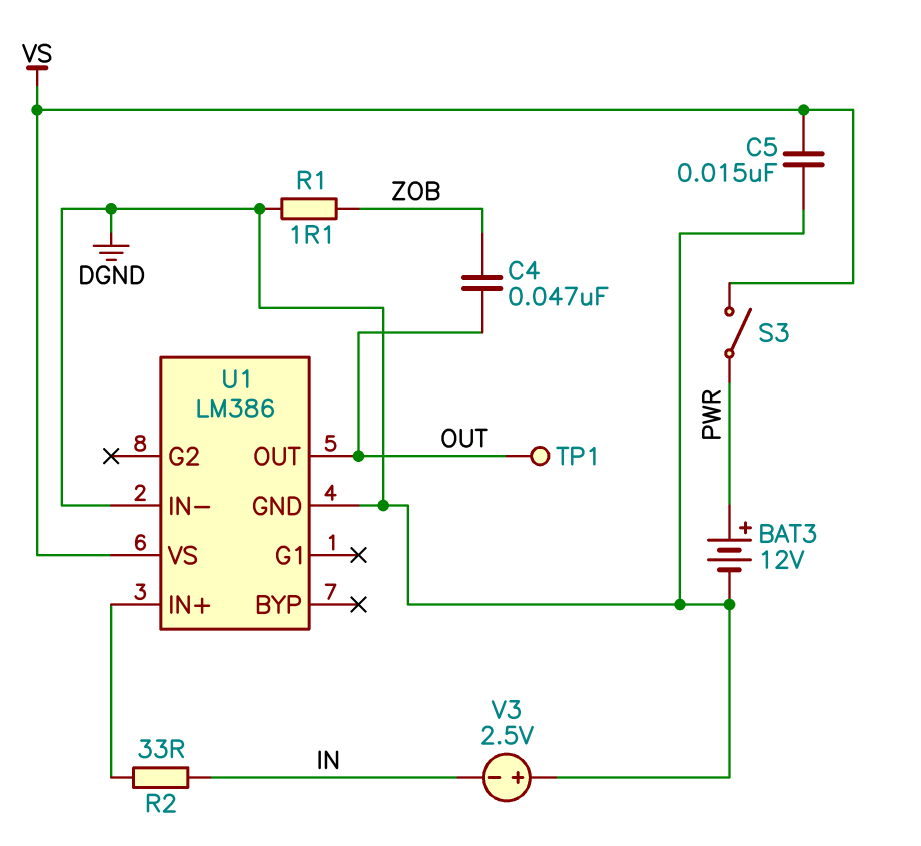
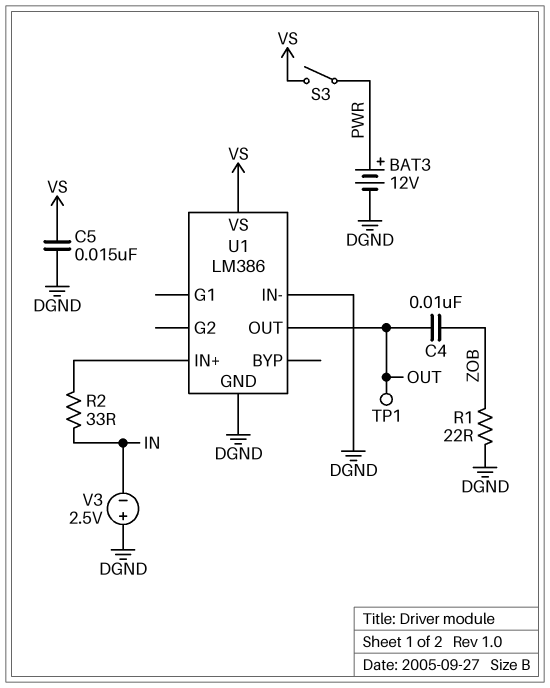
C4: 47nF (OUT, ZOB) -> 10nF (OUT, ZOB)
R1: 1.1 (DGND, ZOB) -> 22 (DGND, ZOB)

